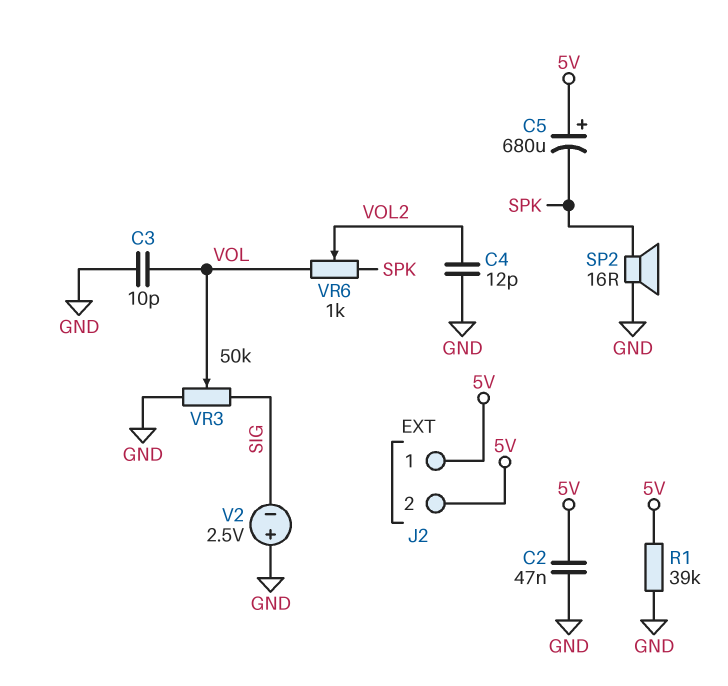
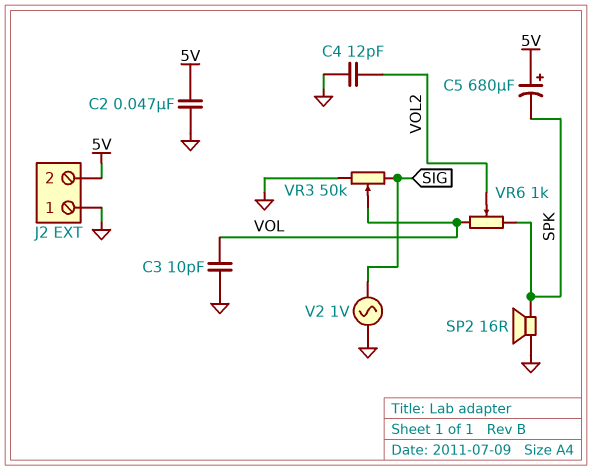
J2 pin 1: 5V -> GND
R1: 39k (5V, GND) -> none
V2: 2.5V (plus GND, minus SIG) -> AC 1V (GND, SIG)

